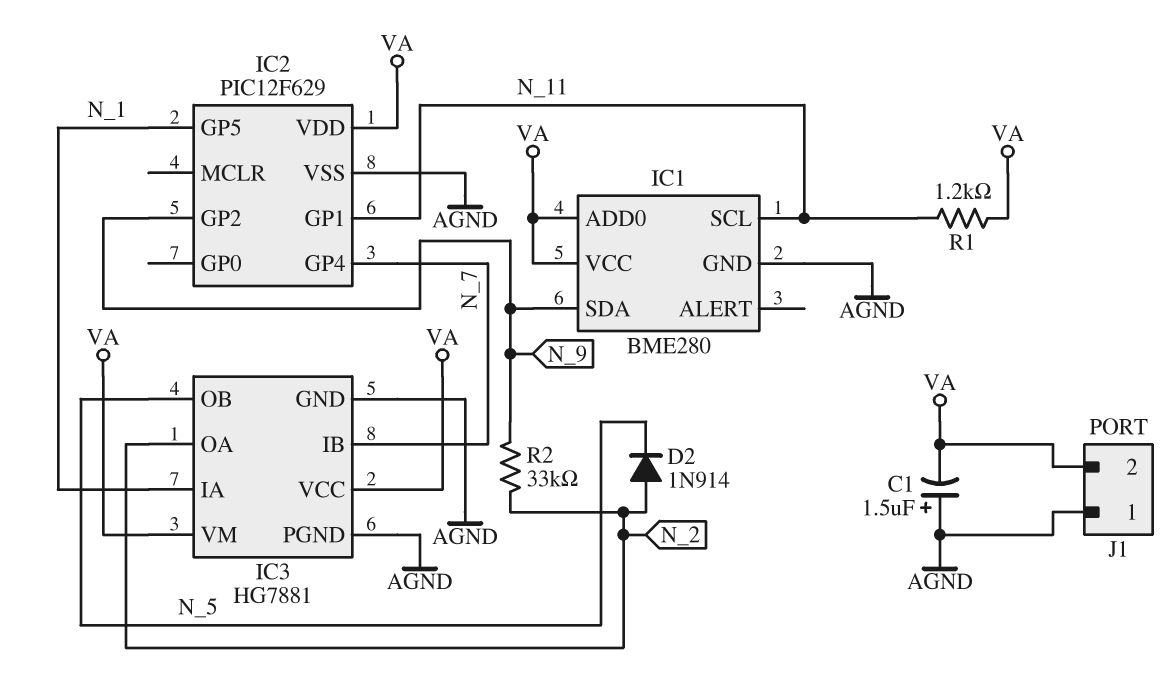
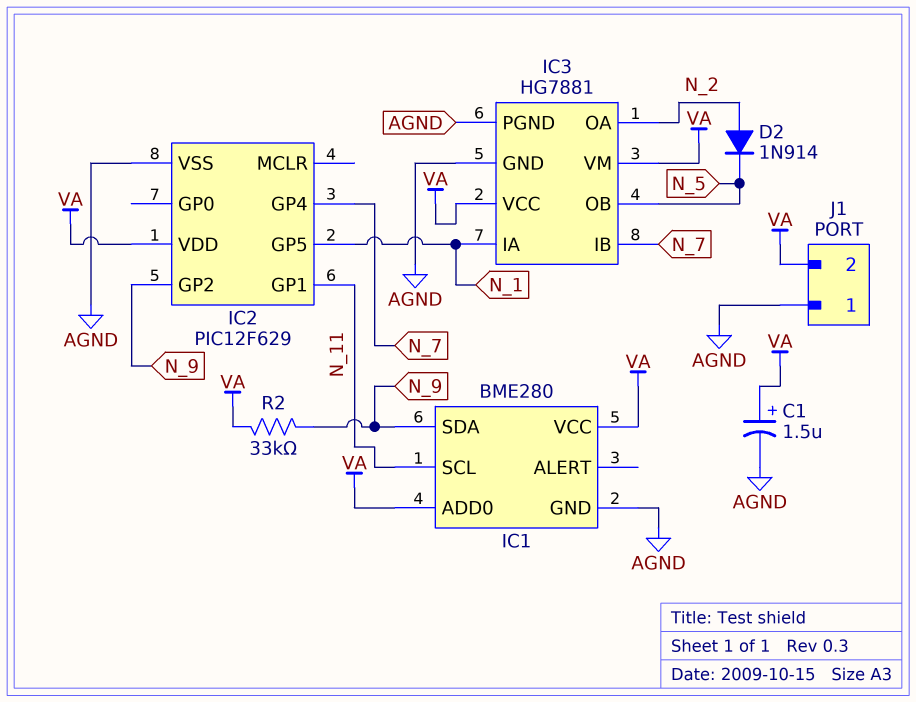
C1: 1.5uF (plus AGND, minus VA) -> 1.5uF (plus VA, minus AGND)
R1: 1.2k (N_11, VA) -> none
R2: 33k (N_2, N_9) -> 33k (N_9, VA)

